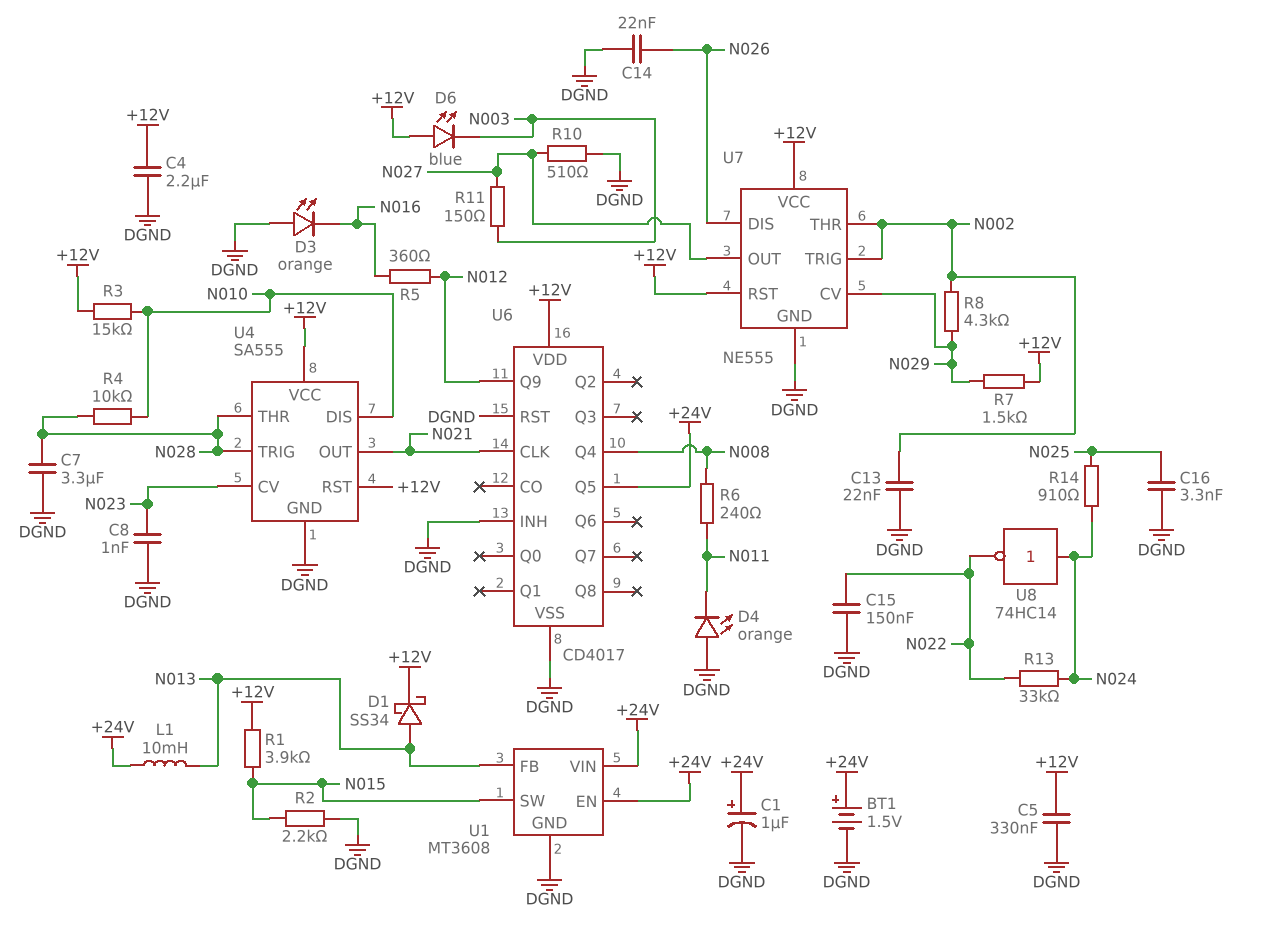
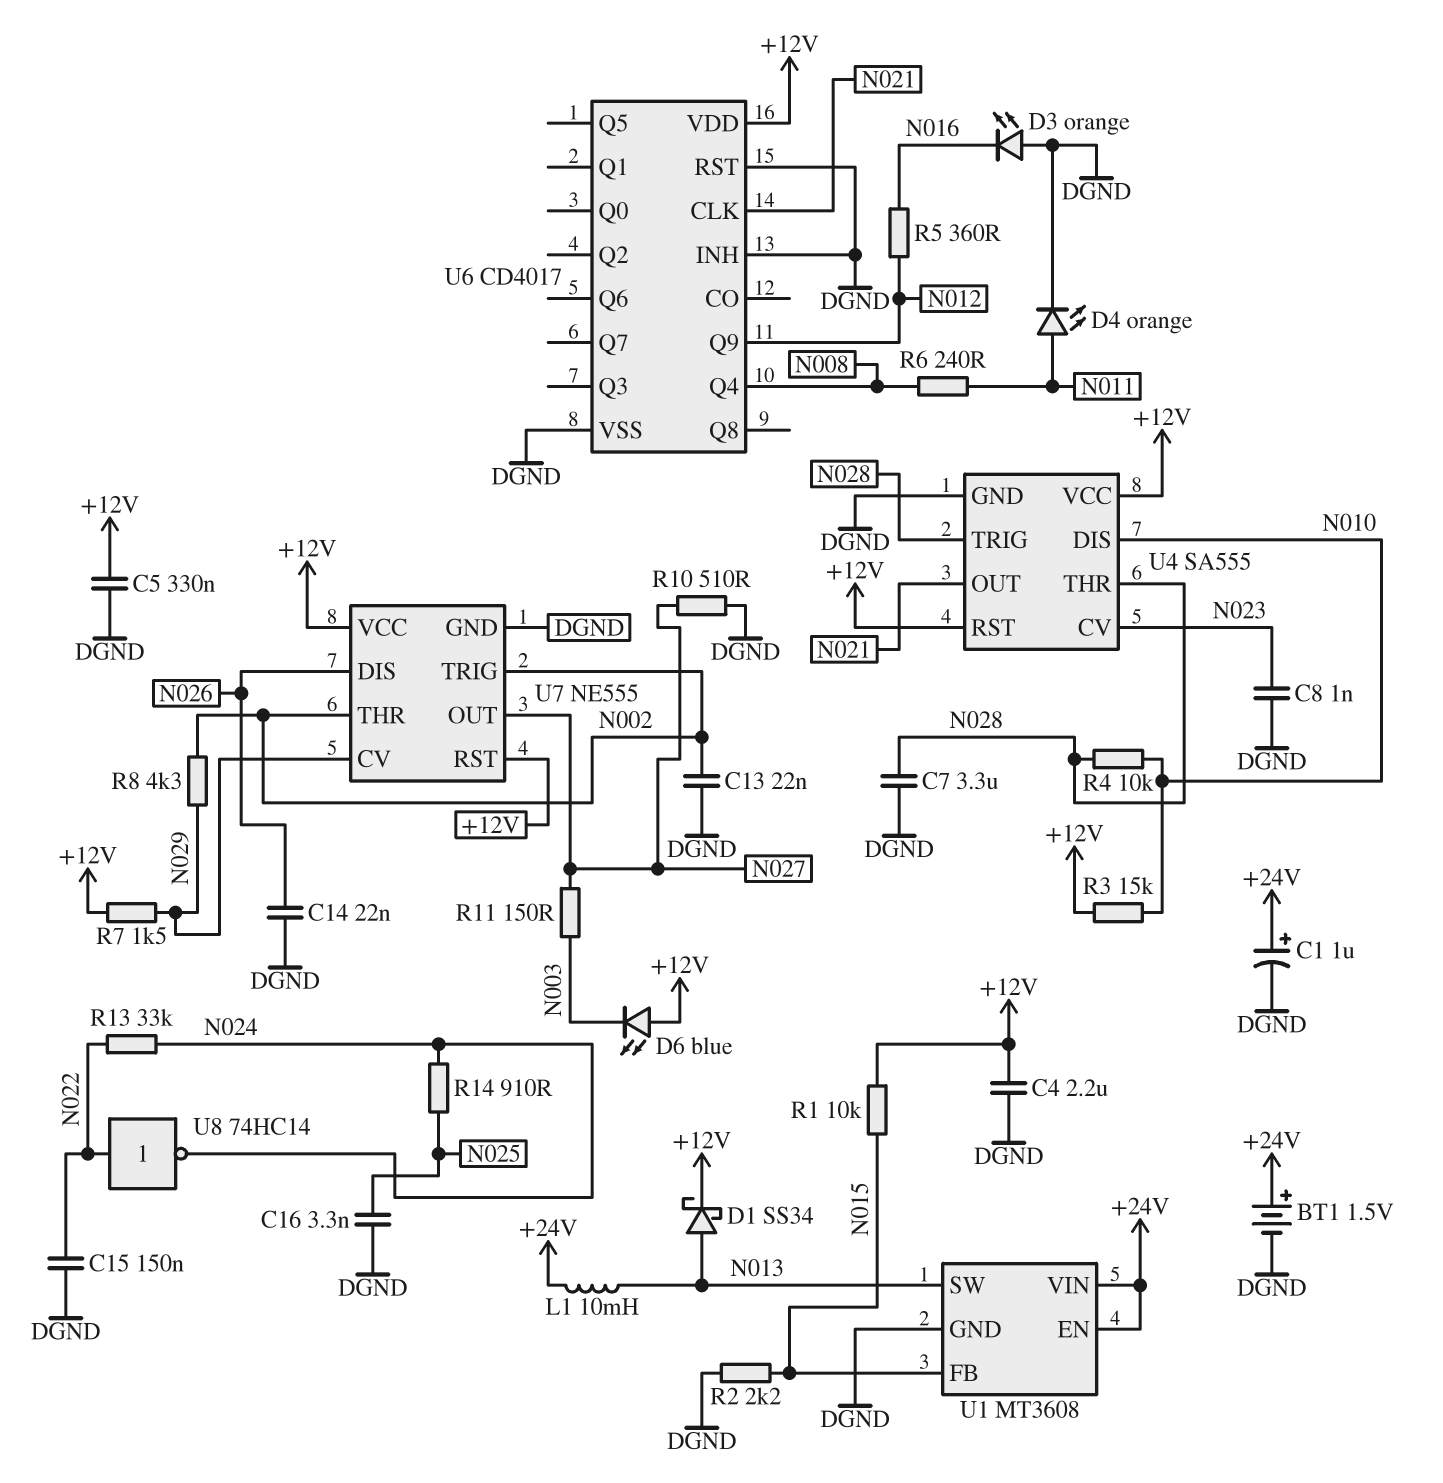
D4: LED orange (A DGND, K N011) -> LED orange (A N011, K DGND)
R1: 3.9k (+12V, N015) -> 10k (+12V, N015)
U1 pin FB: N013 -> N015
U1 pin SW: N015 -> N013
U6 pin Q5: +24V -> none
U8: NOT 74HC14 (in N024, out N022) -> NOT 74HC14 (in N022, out N024)

